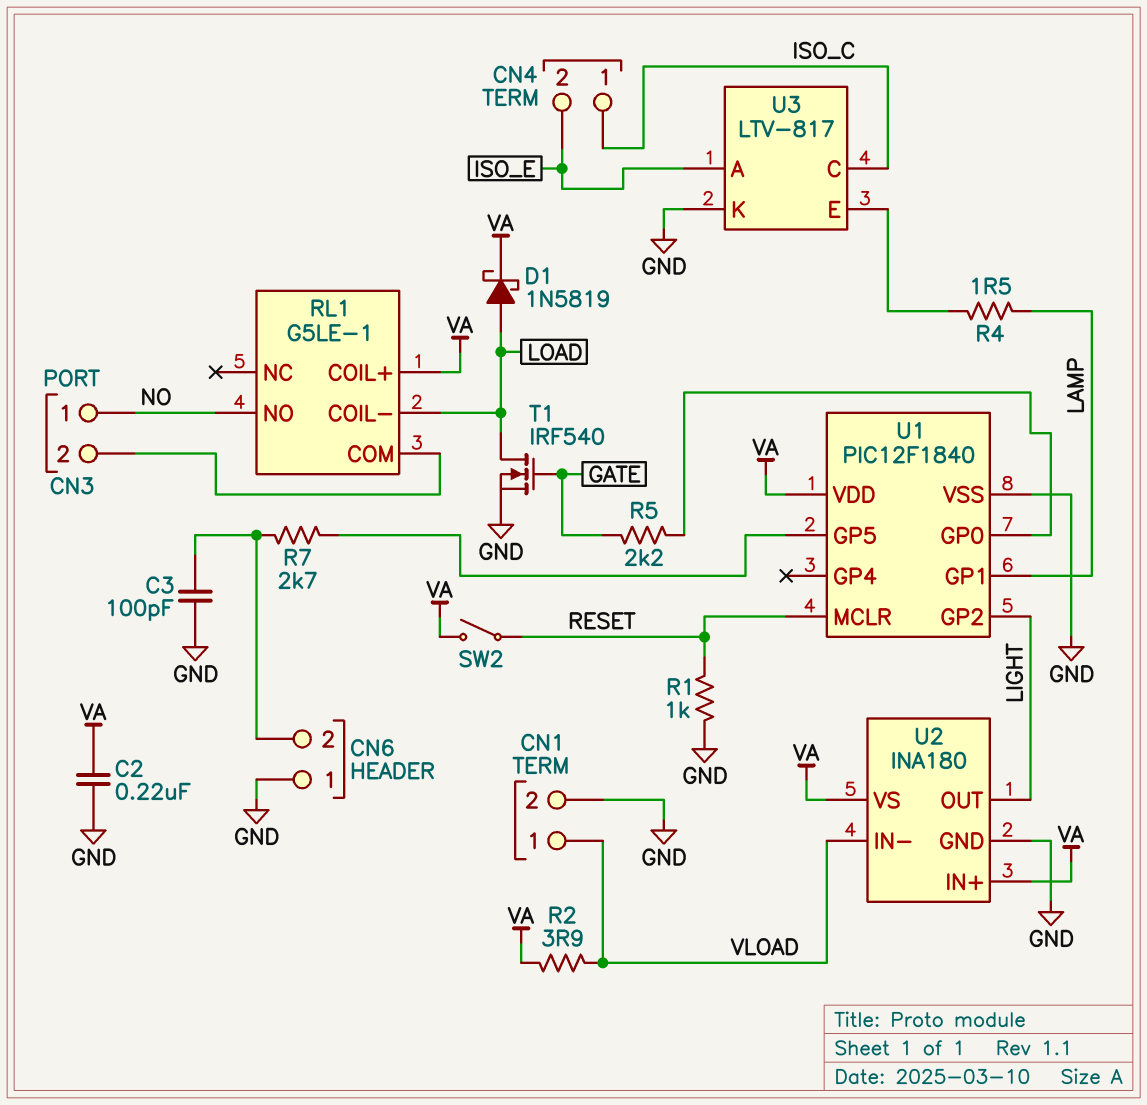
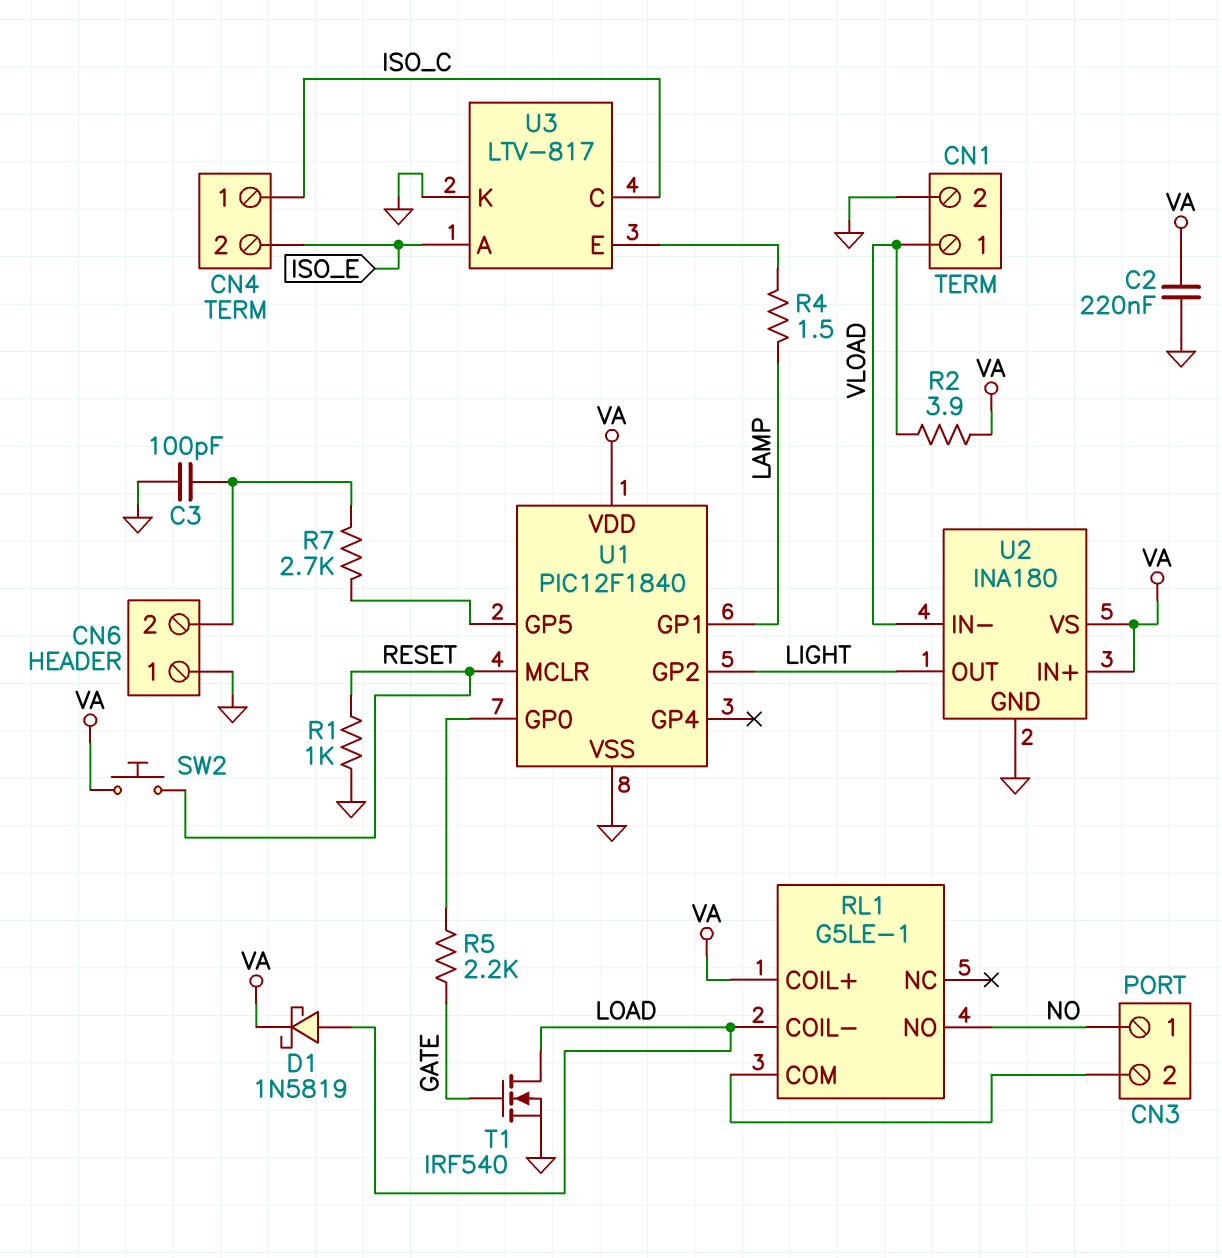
SW2: switch (RESET, VA) -> button (RESET, VA)

